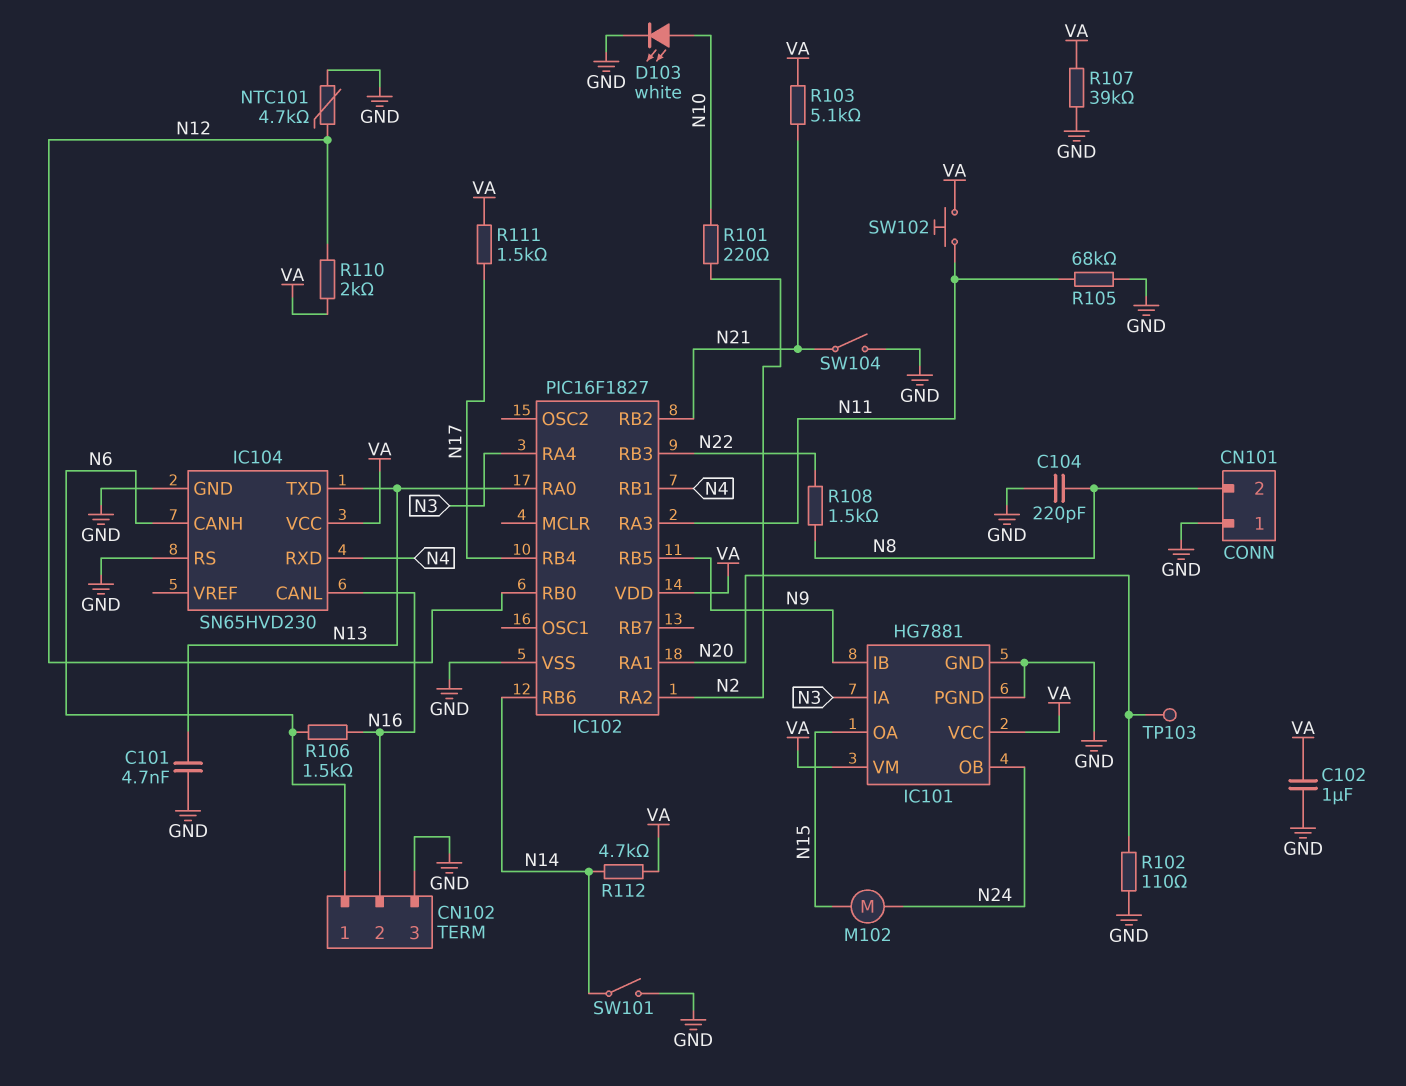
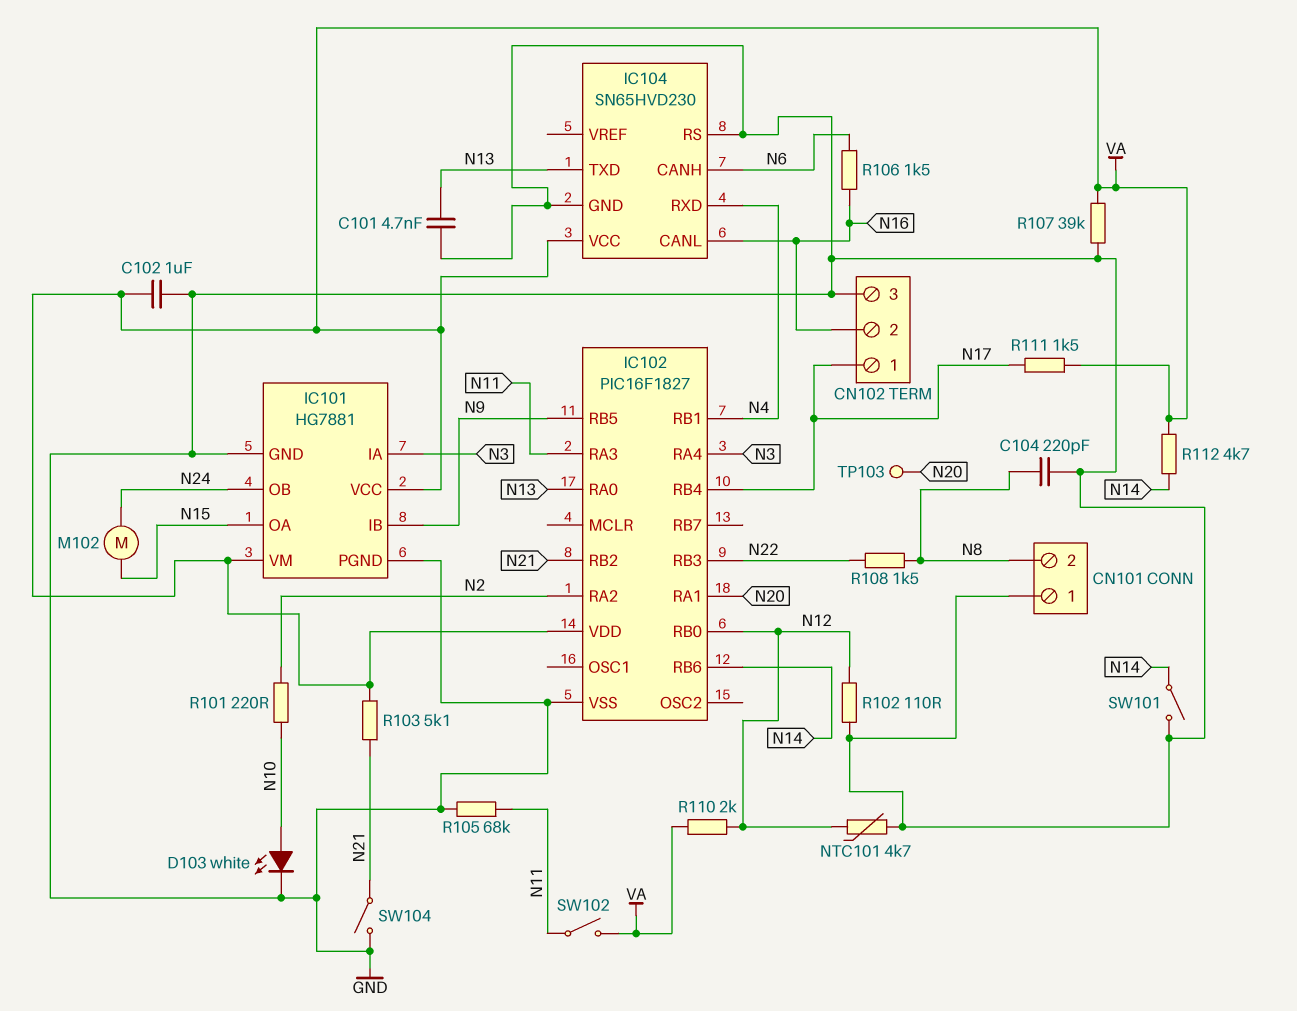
CN102 pin 1: N6 -> N17
R102: 110 (GND, N20) -> 110 (GND, N12)
SW102: button (N11, VA) -> switch (N11, VA)

